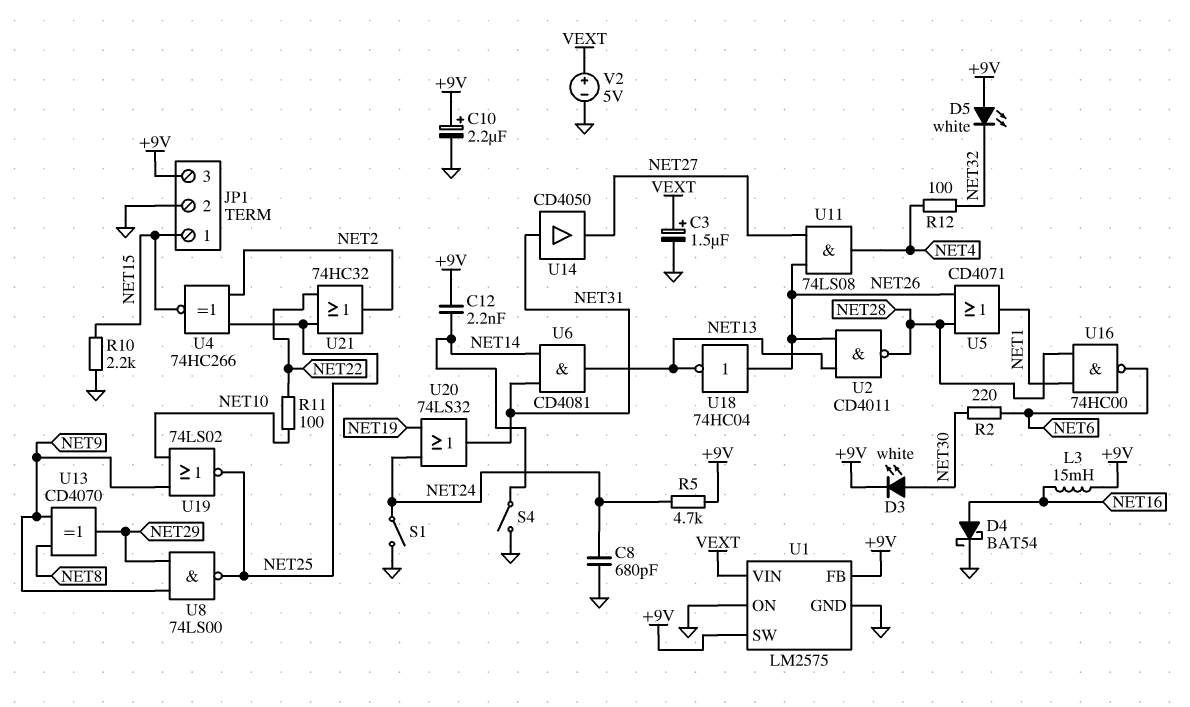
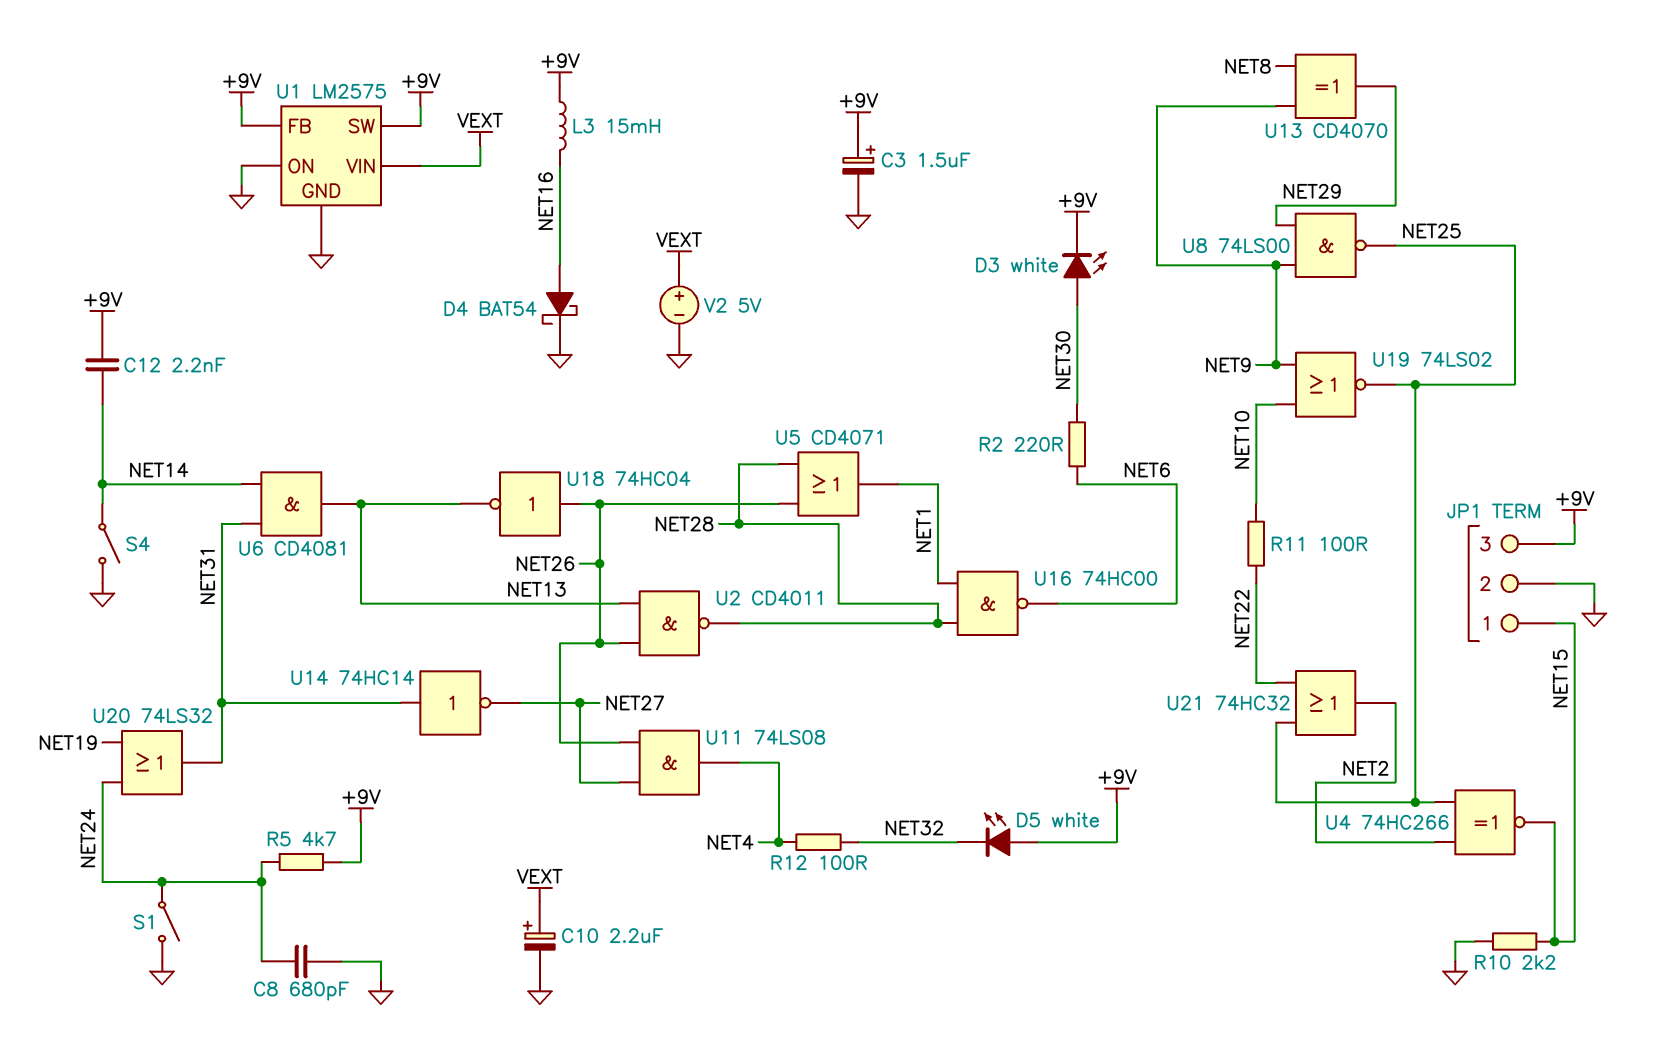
C3: 1.5uF (plus VEXT, minus GND) -> 1.5uF (plus +9V, minus GND)
C10: 2.2uF (plus +9V, minus GND) -> 2.2uF (plus VEXT, minus GND)
U14: buffer CD4050 (in NET31, out NET27) -> NOT 74HC14 (in NET31, out NET27)

